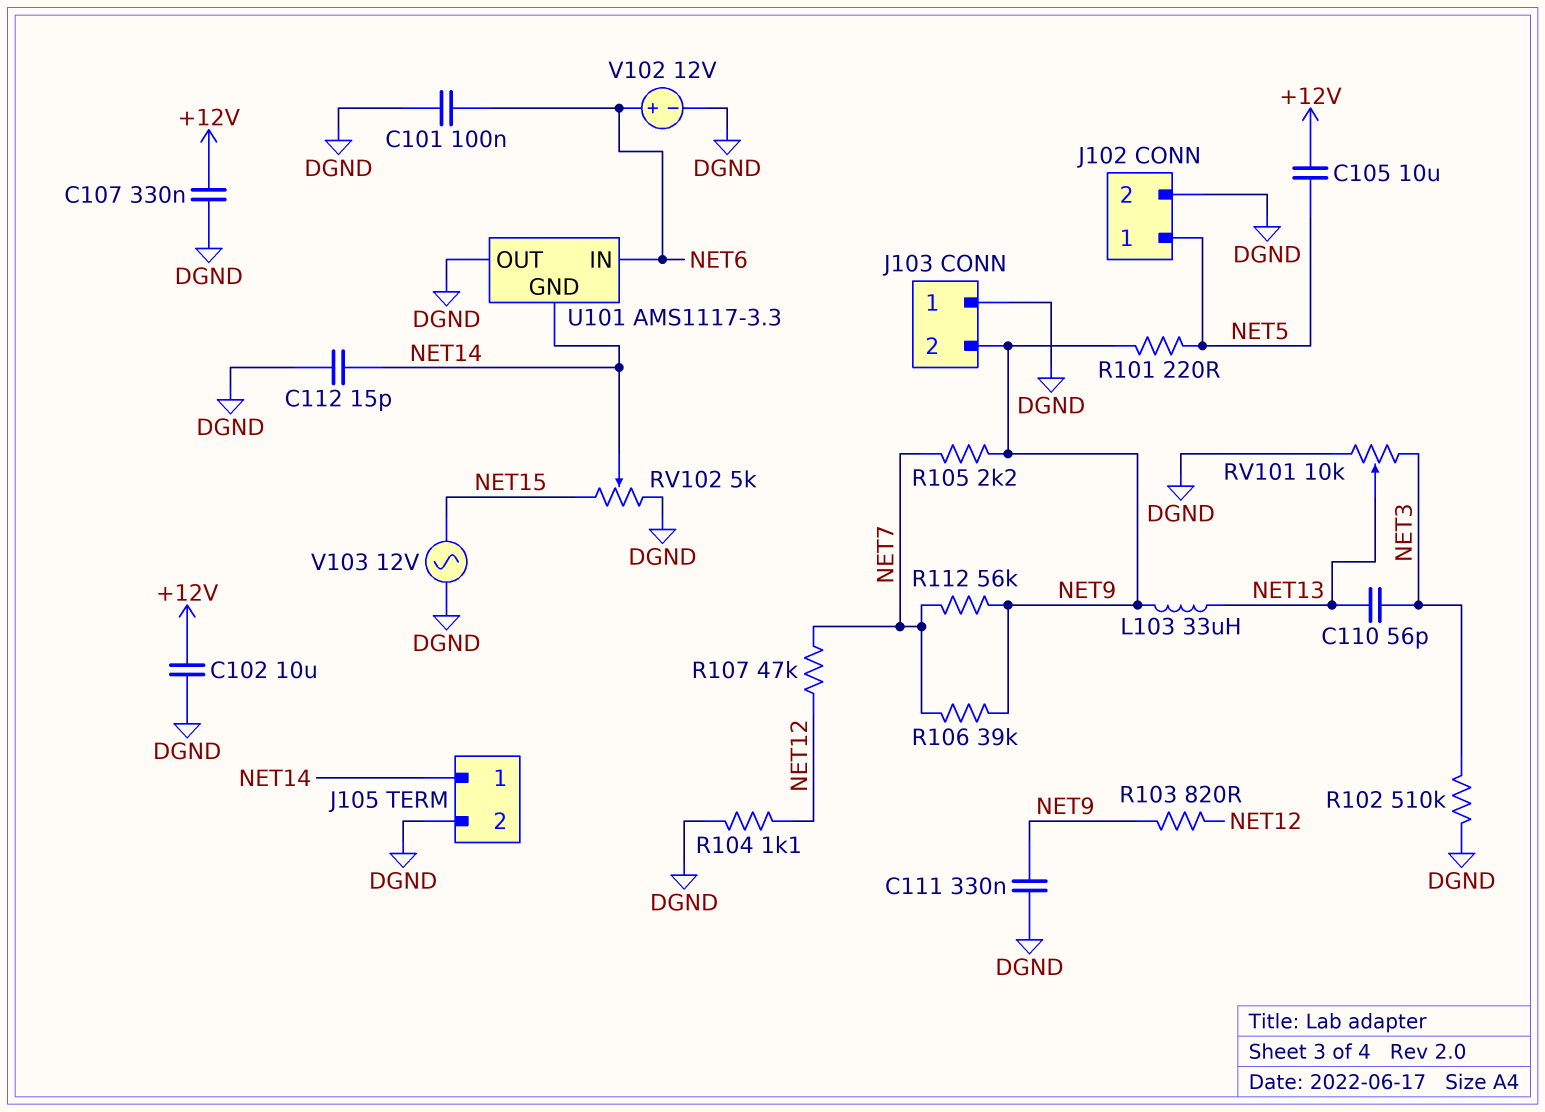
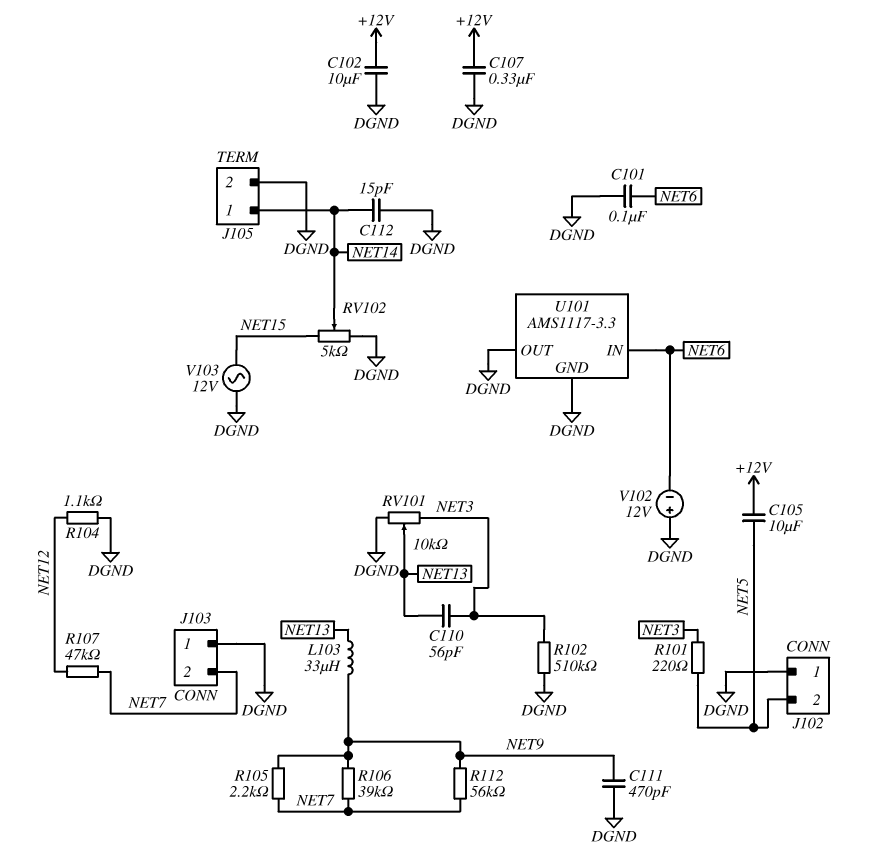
C111: 330nF (DGND, NET9) -> 470pF (DGND, NET9)
J102 pin 1: NET5 -> DGND
J102 pin 2: DGND -> NET5
J103 pin 2: NET9 -> NET7
R101: 220 (NET5, NET9) -> 220 (NET3, NET5)
R103: 820 (NET9, NET12) -> none
U101 pin GND: NET14 -> DGND
V102: 12V (plus NET6, minus DGND) -> 12V (plus DGND, minus NET6)

